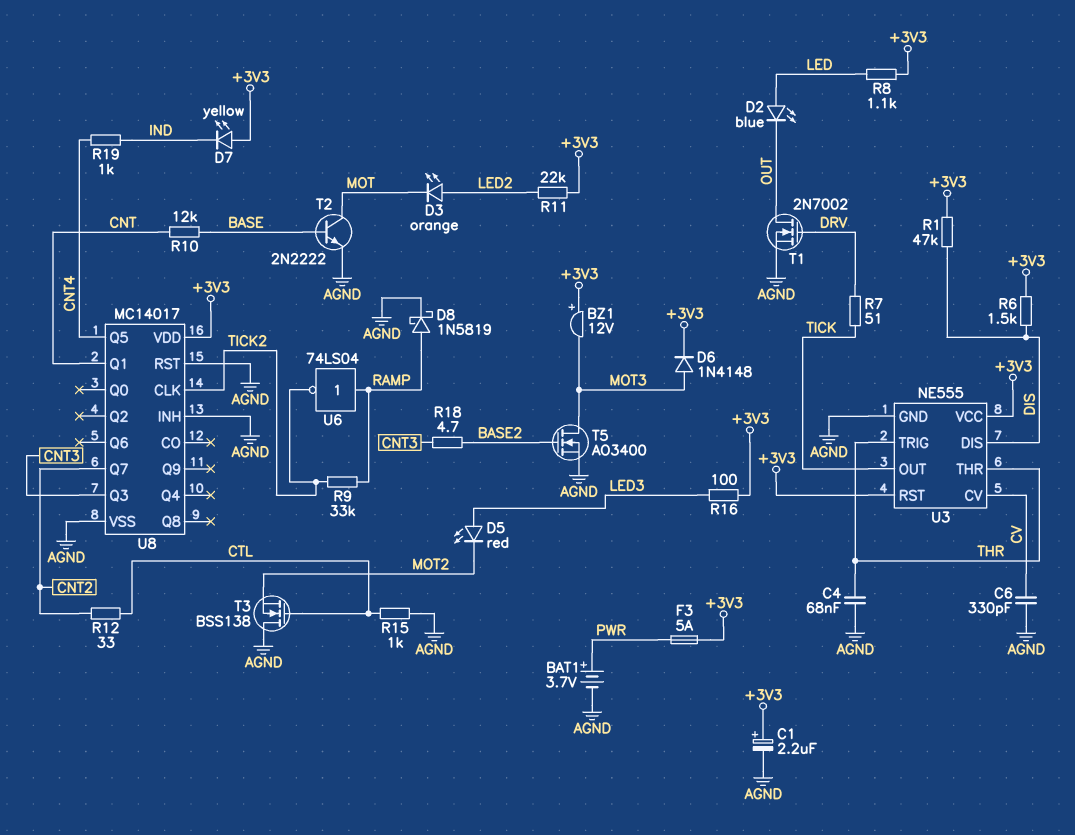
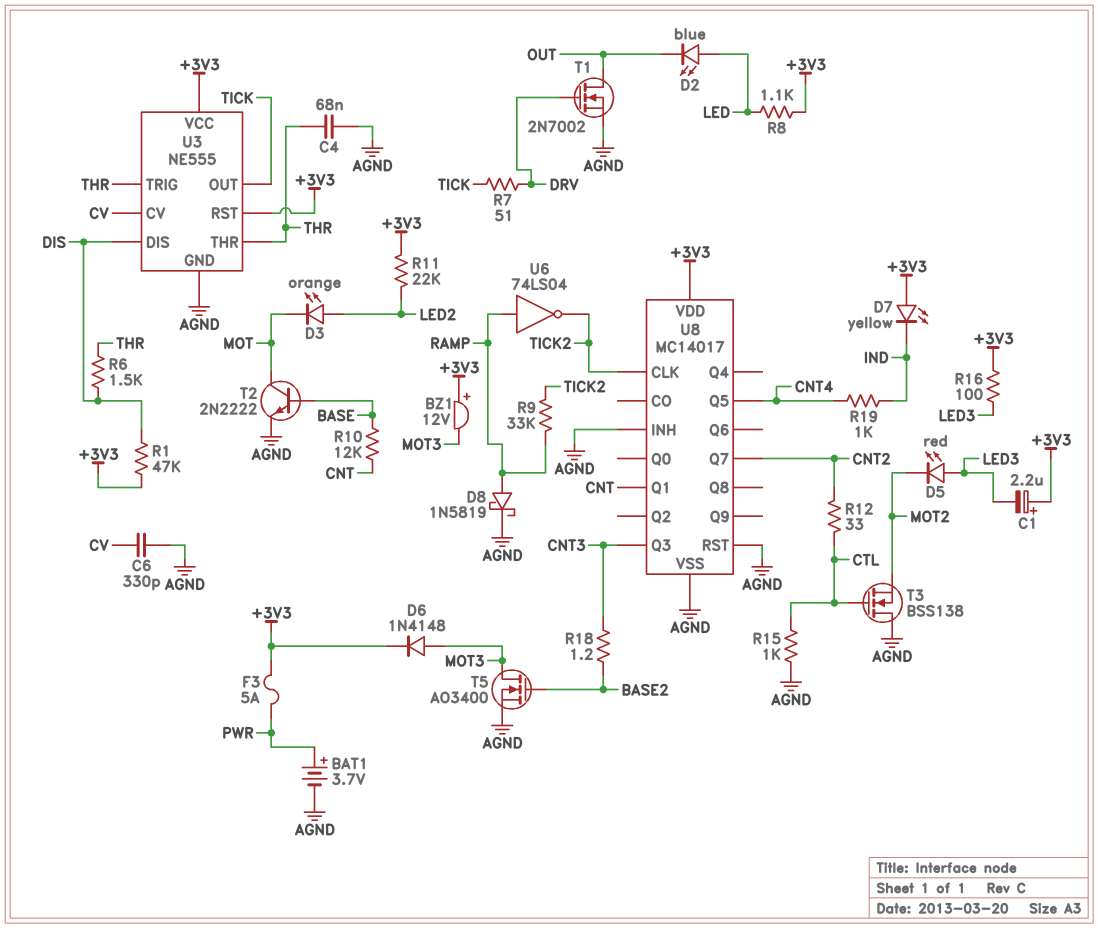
C1: 2.2uF (plus +3V3, minus AGND) -> 2.2uF (plus +3V3, minus LED3)
R6: 1.5k (+3V3, DIS) -> 1.5k (DIS, THR)
R18: 4.7 (BASE2, CNT3) -> 1.2 (BASE2, CNT3)

